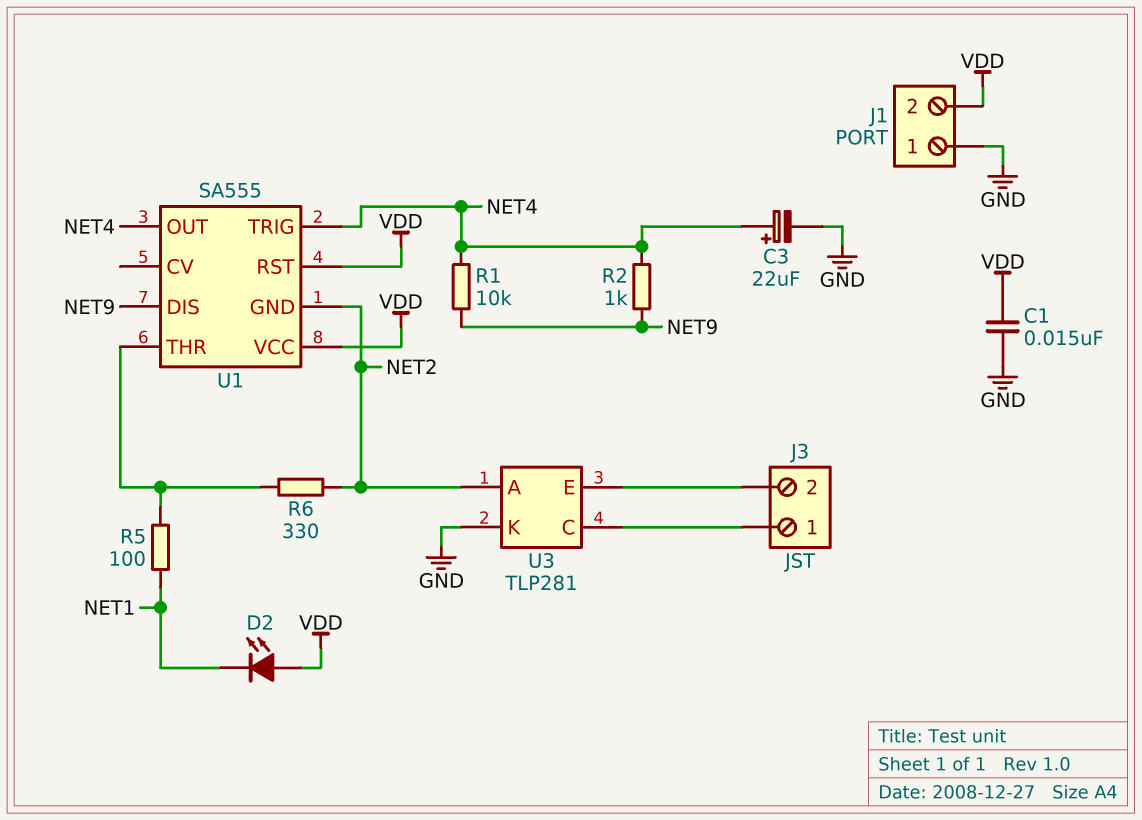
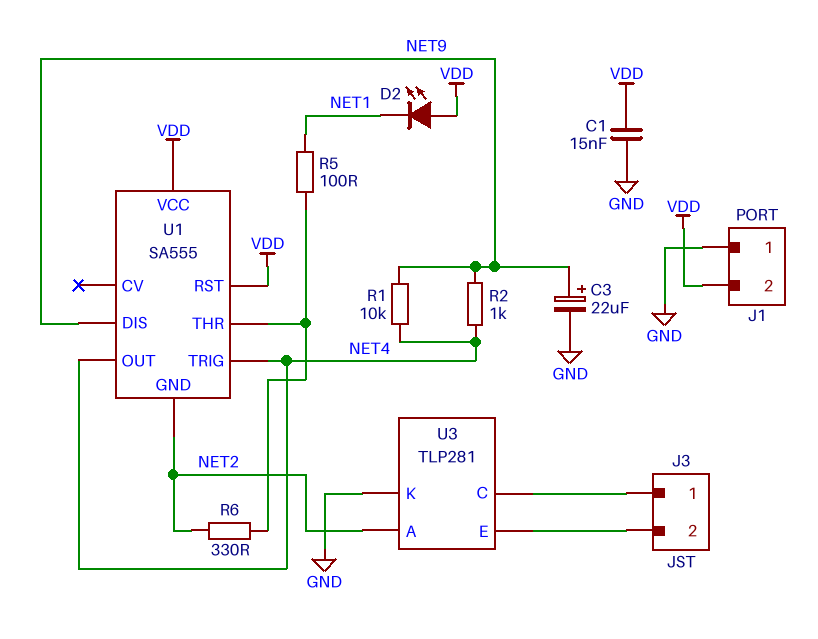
C3: 22uF (plus NET4, minus GND) -> 22uF (plus NET9, minus GND)

